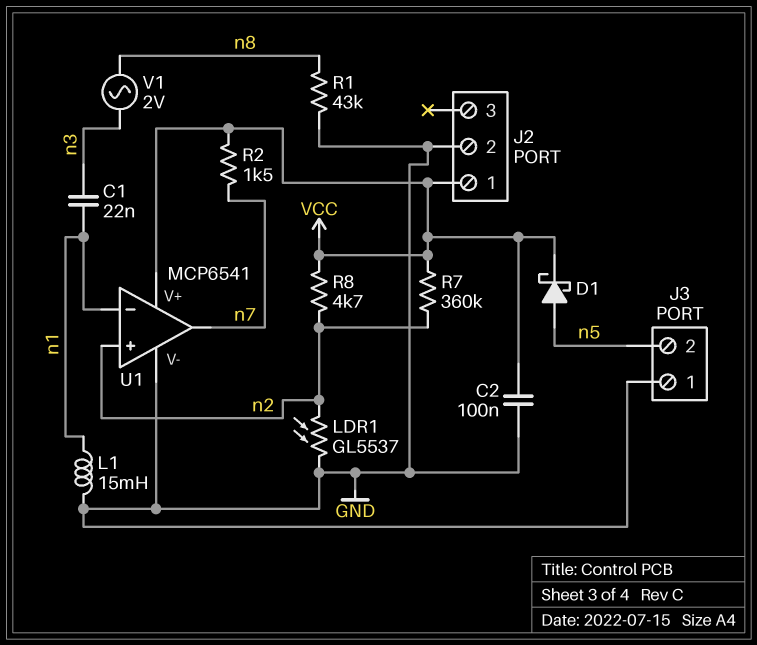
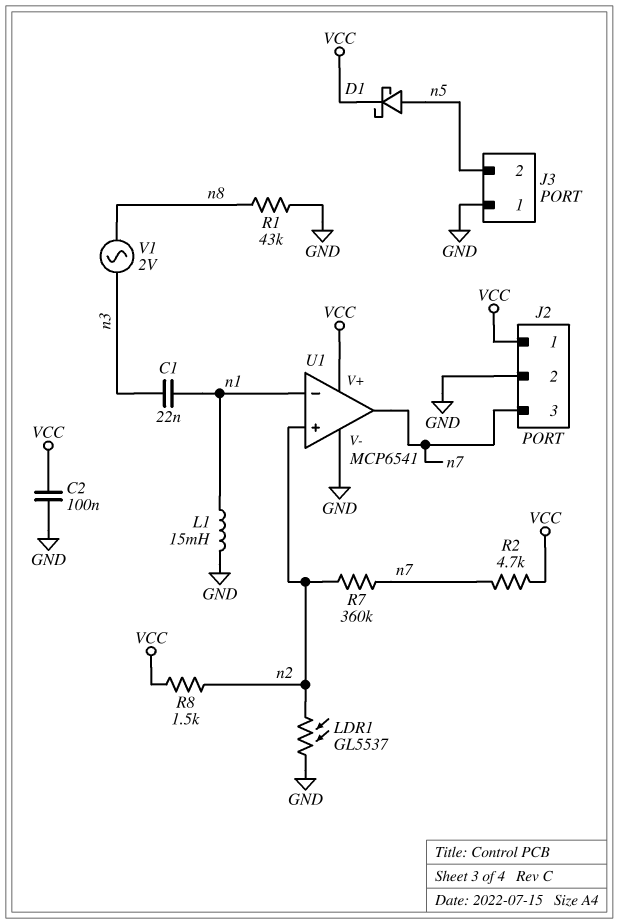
J2 pin 3: none -> n7
R2: 1.5k (VCC, n7) -> 4.7k (VCC, n7)
R7: 360k (VCC, n2) -> 360k (n2, n7)
R8: 4.7k (VCC, n2) -> 1.5k (VCC, n2)

